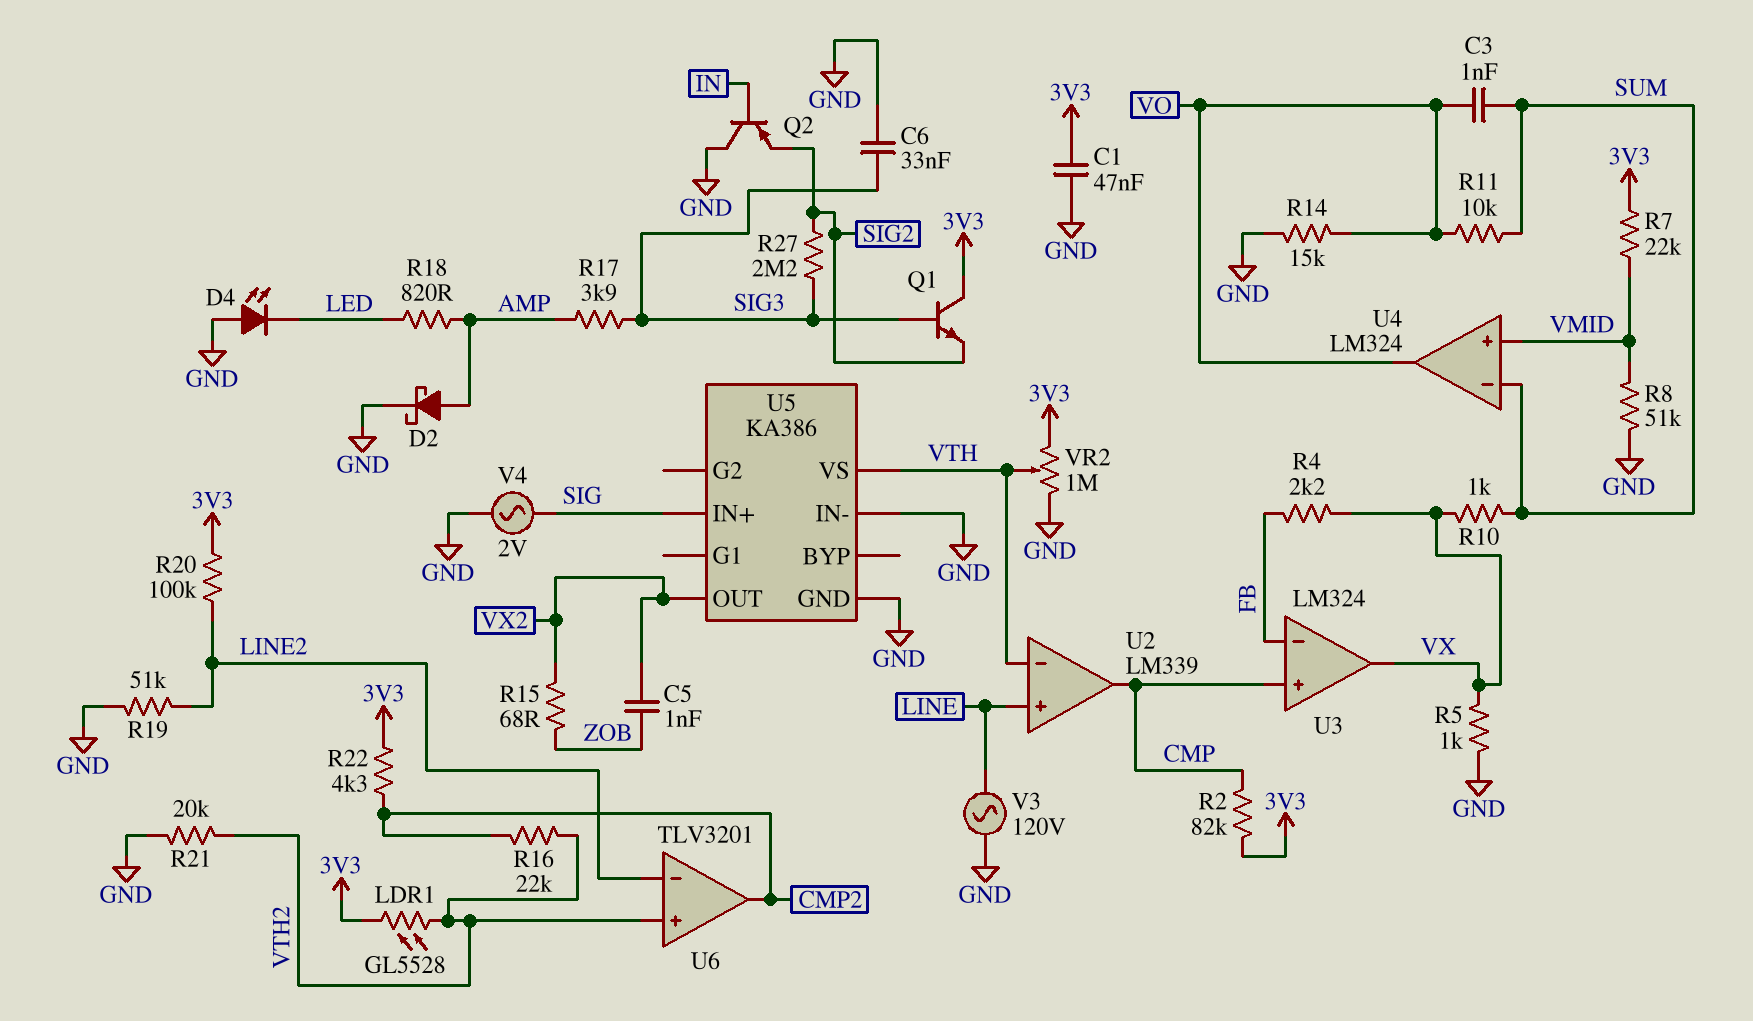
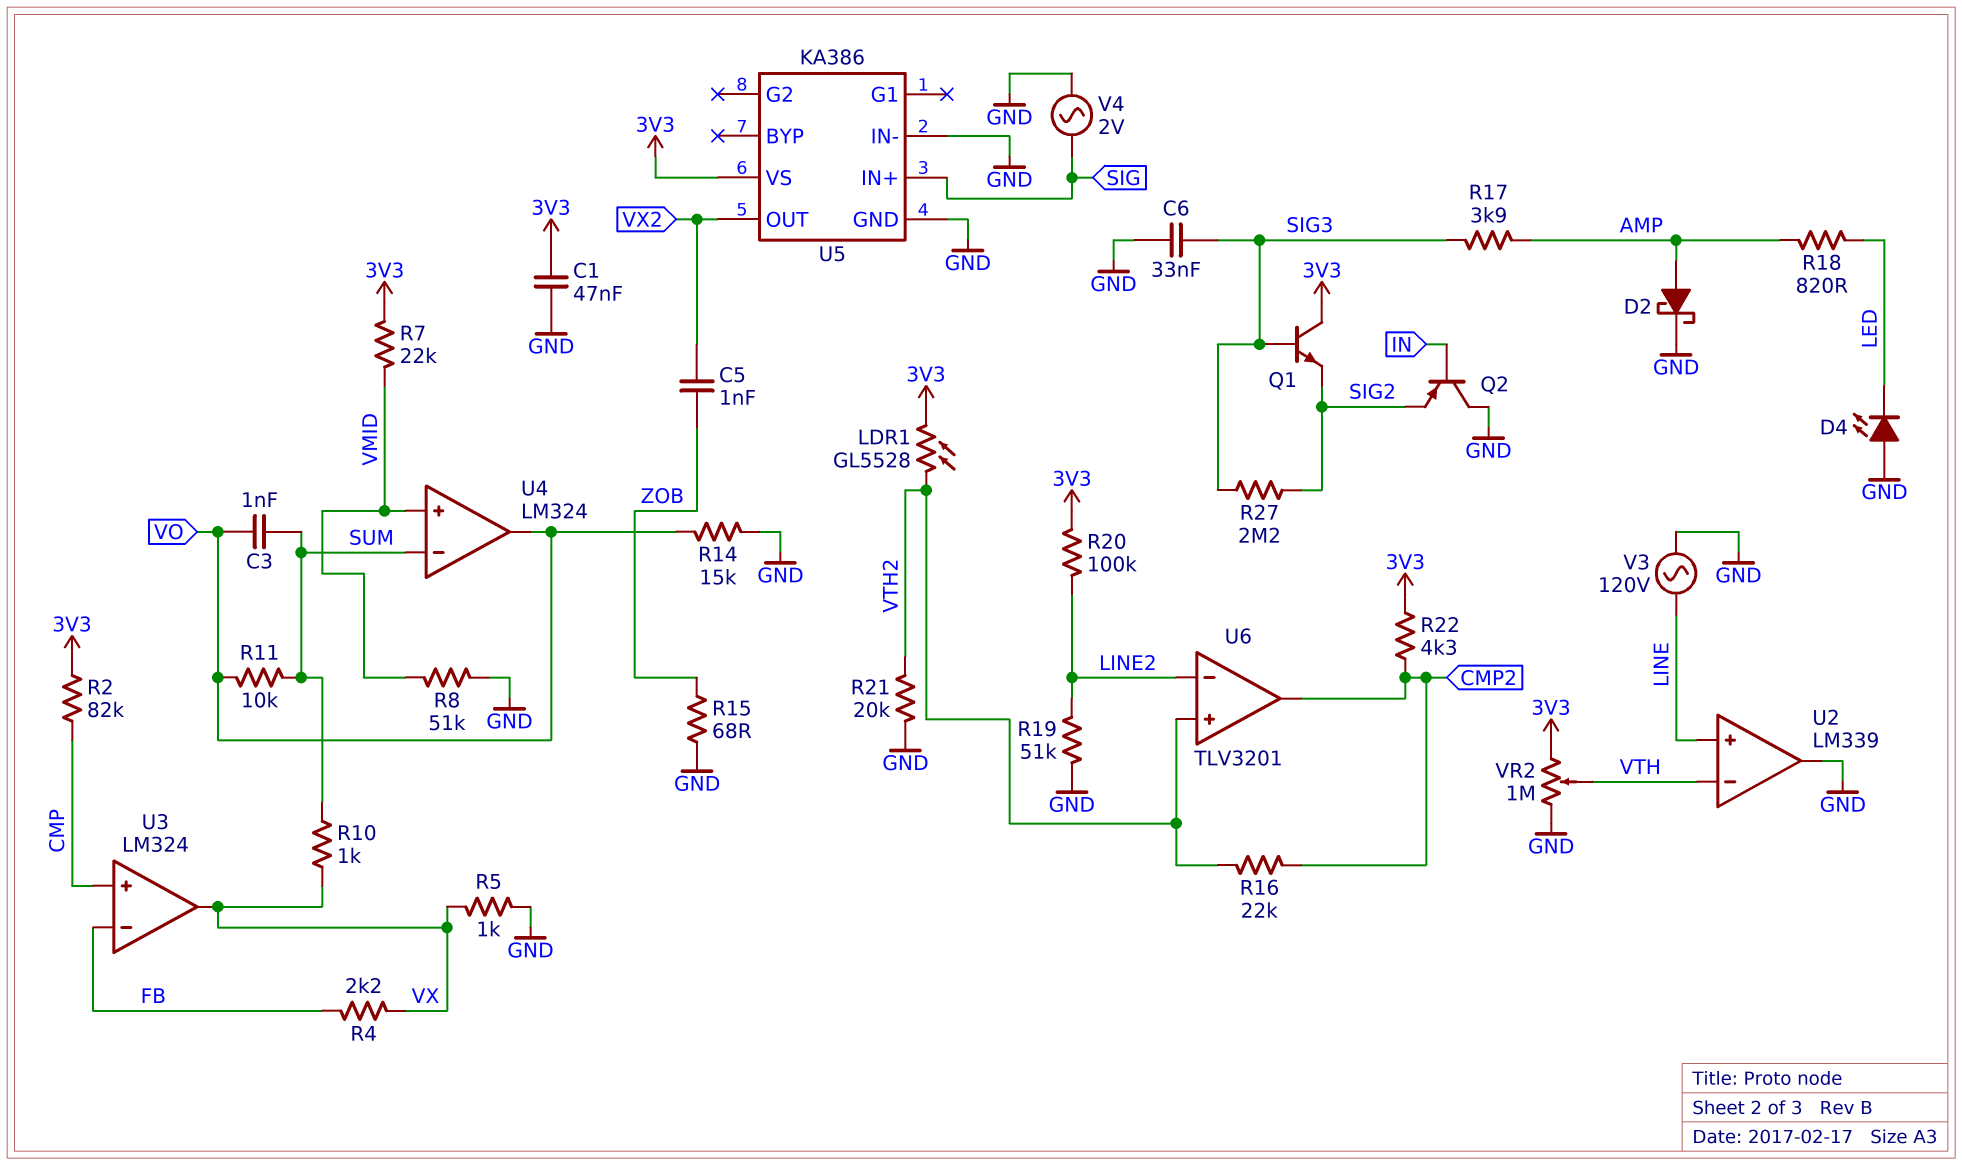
R15: 68 (VX2, ZOB) -> 68 (GND, ZOB)
U2 pin out: CMP -> GND
U5 pin VS: VTH -> 3V3

